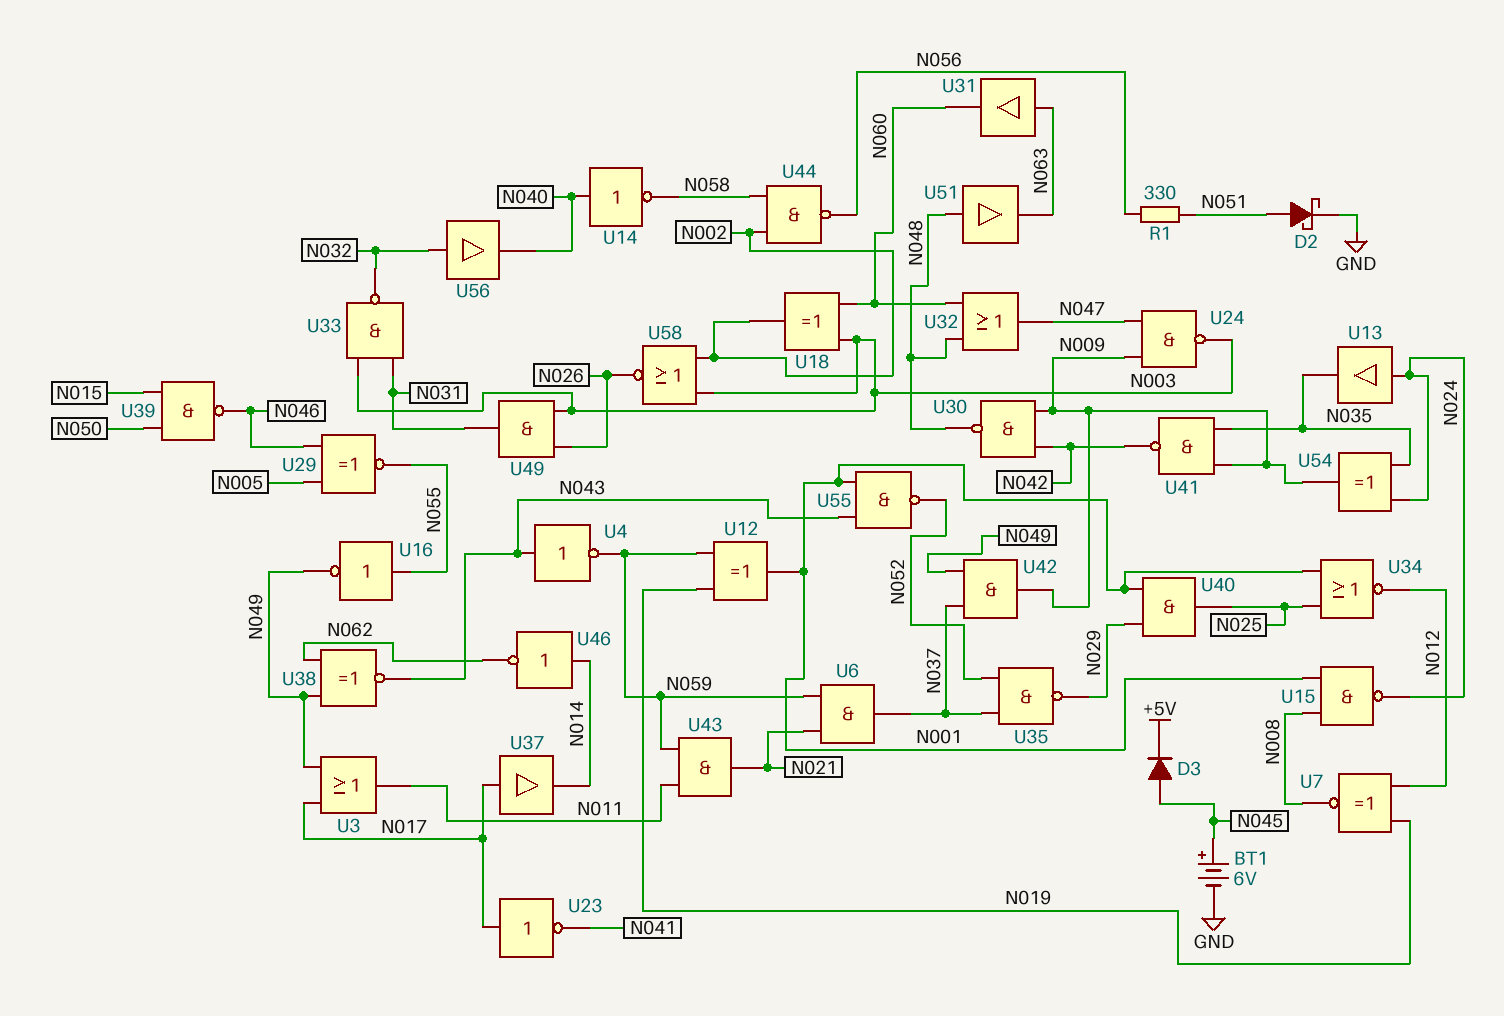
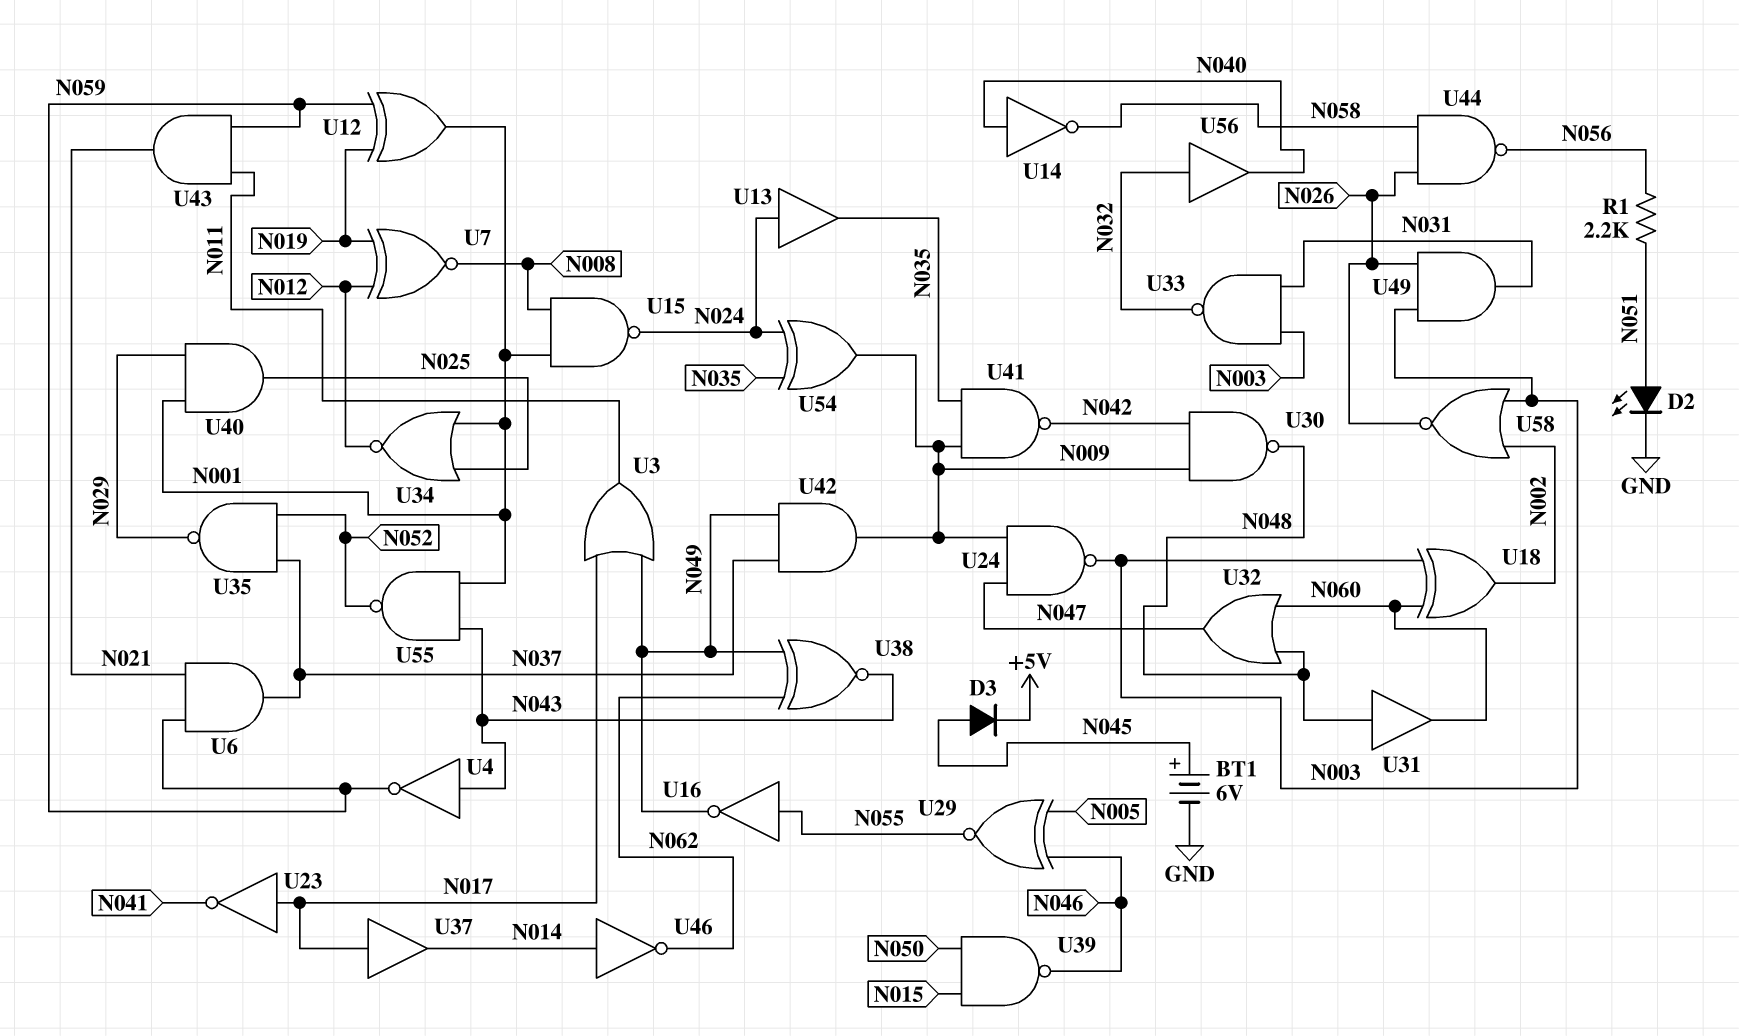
D2: schottky (A N051, K GND) -> LED (A N051, K GND)
R1: 330 (N051, N056) -> 2.2k (N051, N056)
U31: buffer (in N063, out N060) -> buffer (in N048, out N060)
U44: NAND (in N002, in N058, out N056) -> NAND (in N026, in N058, out N056)
U51: buffer (in N048, out N063) -> none

